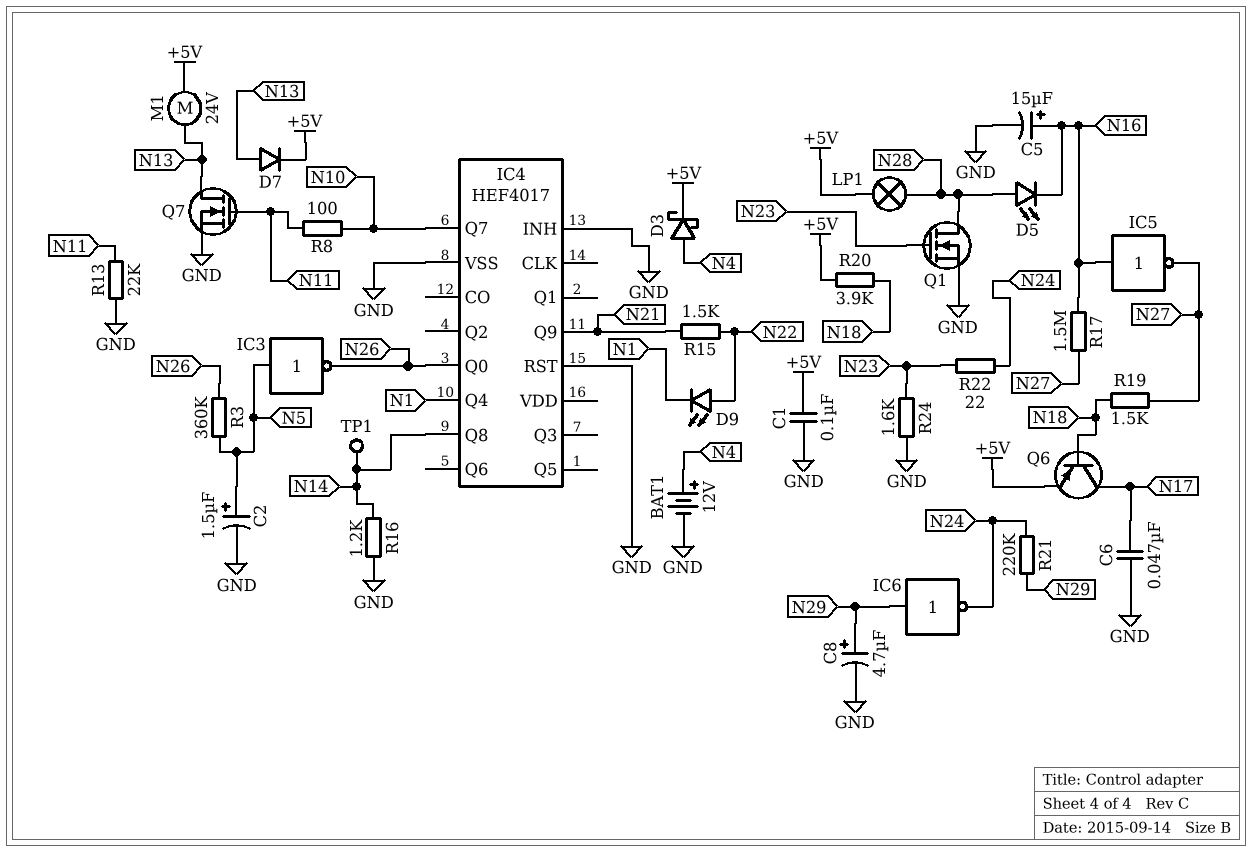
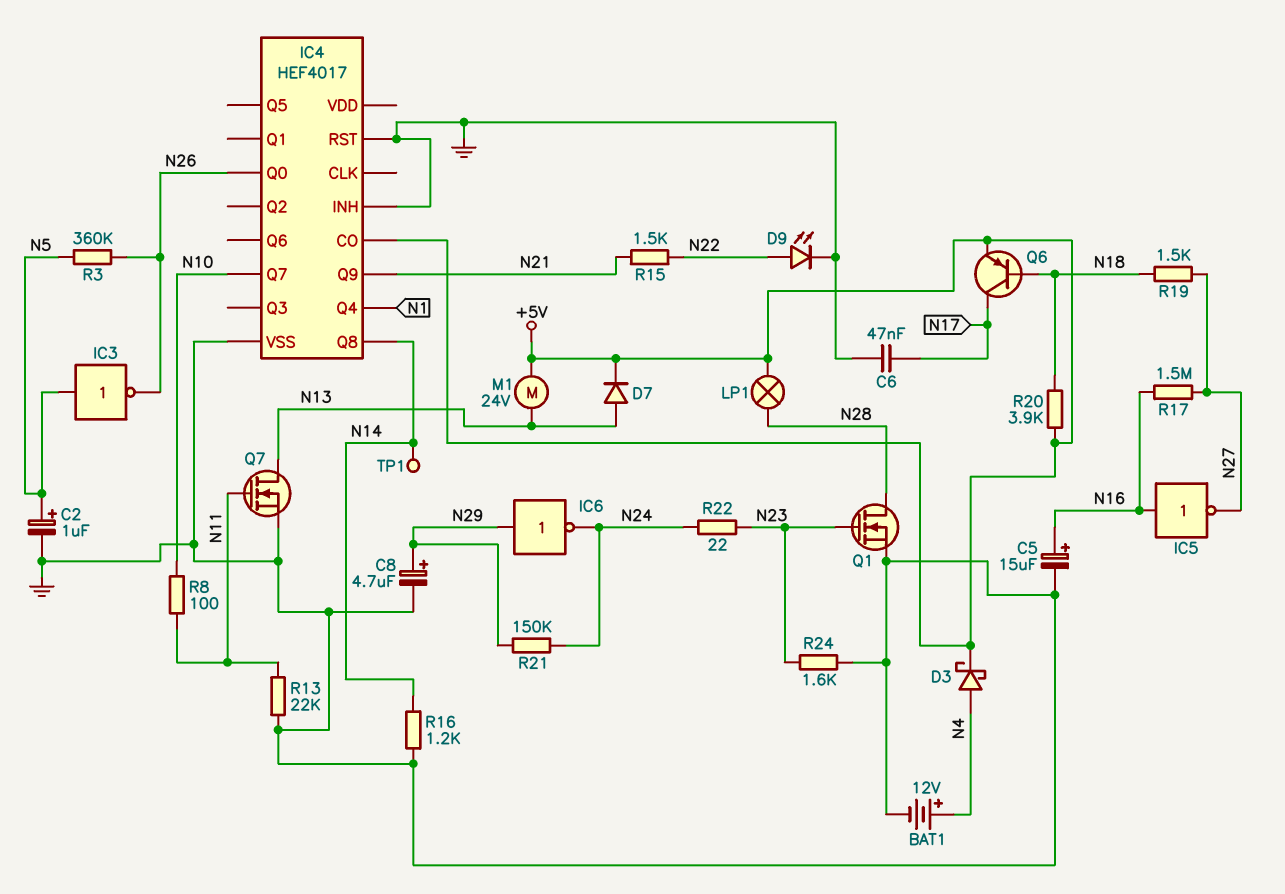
C1: 100nF (+5V, GND) -> none
C2: 1.5uF (plus N5, minus GND) -> 1uF (plus N5, minus GND)
D5: LED (A N28, K N16) -> none
D9: LED (A N22, K N1) -> LED (A N22, K GND)
IC4 pin CO: none -> +5V
R21: 220k (N24, N29) -> 150k (N24, N29)

